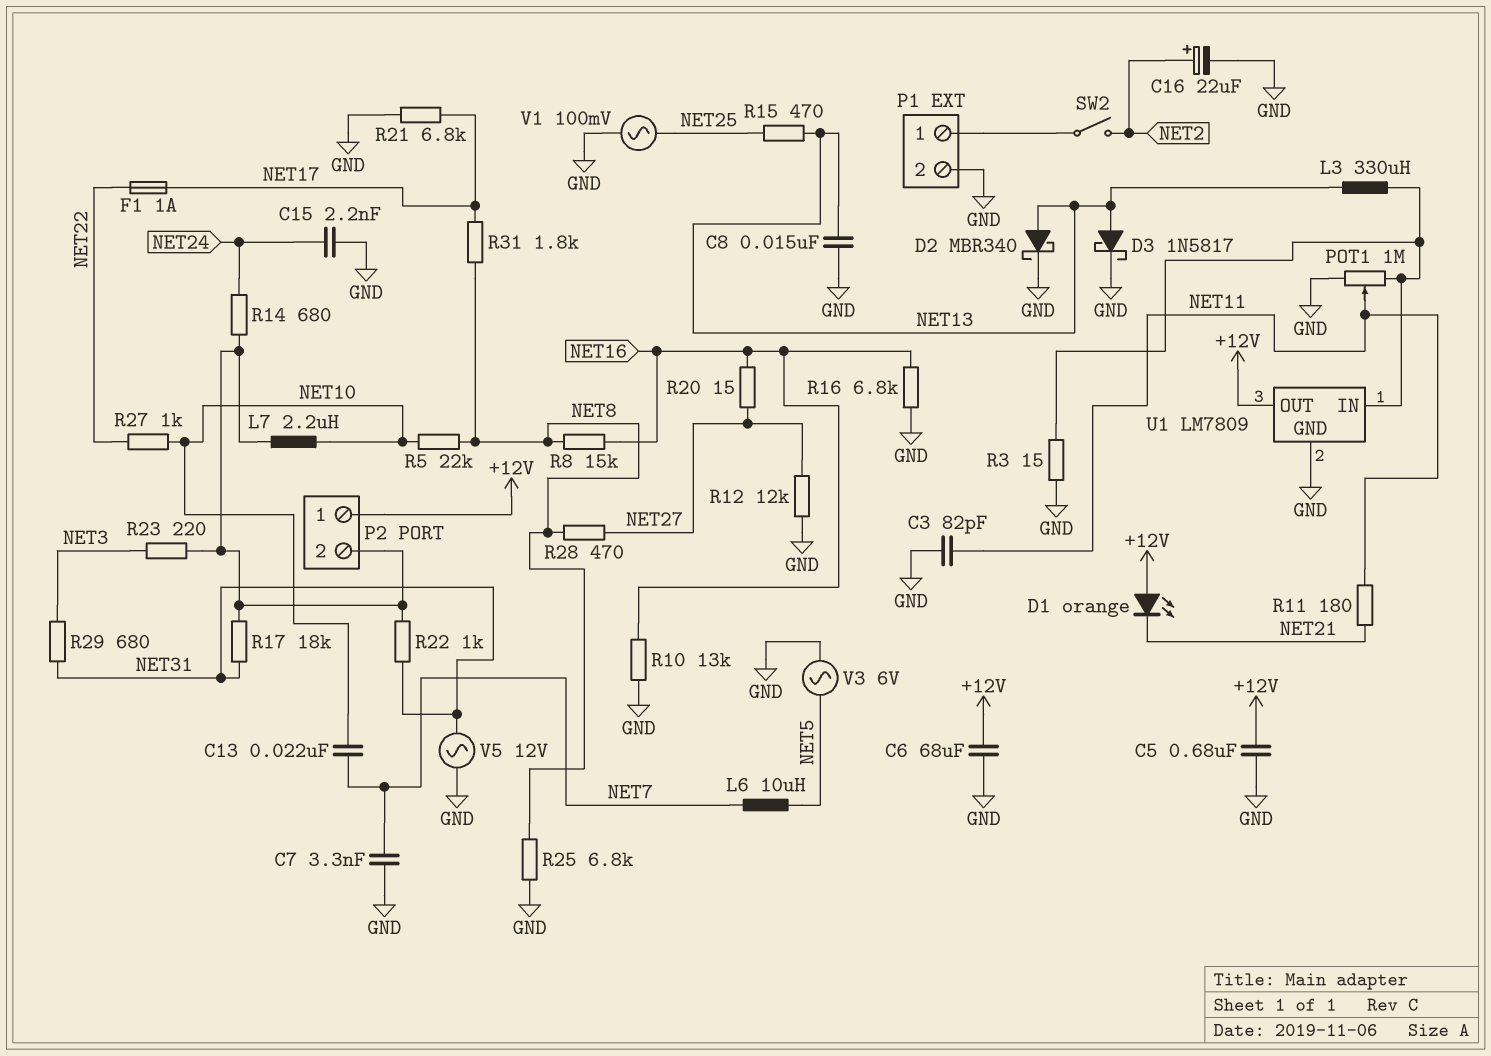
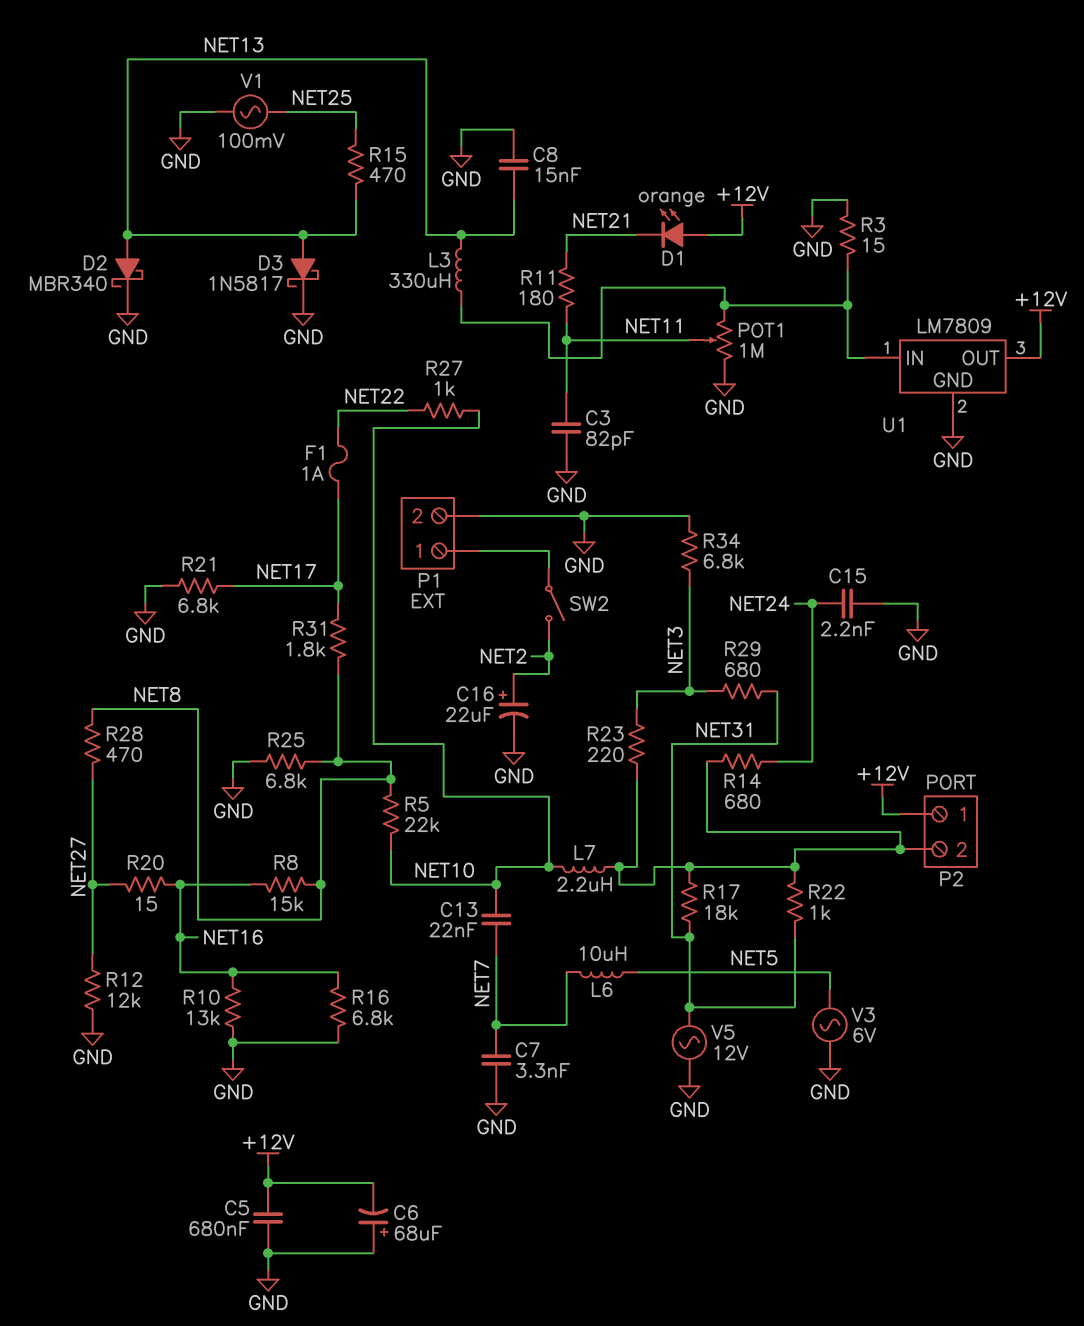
C6: 68uF (+12V, GND) -> 68uF (plus GND, minus +12V)
R34: none -> 6.8k (GND, NET3)

